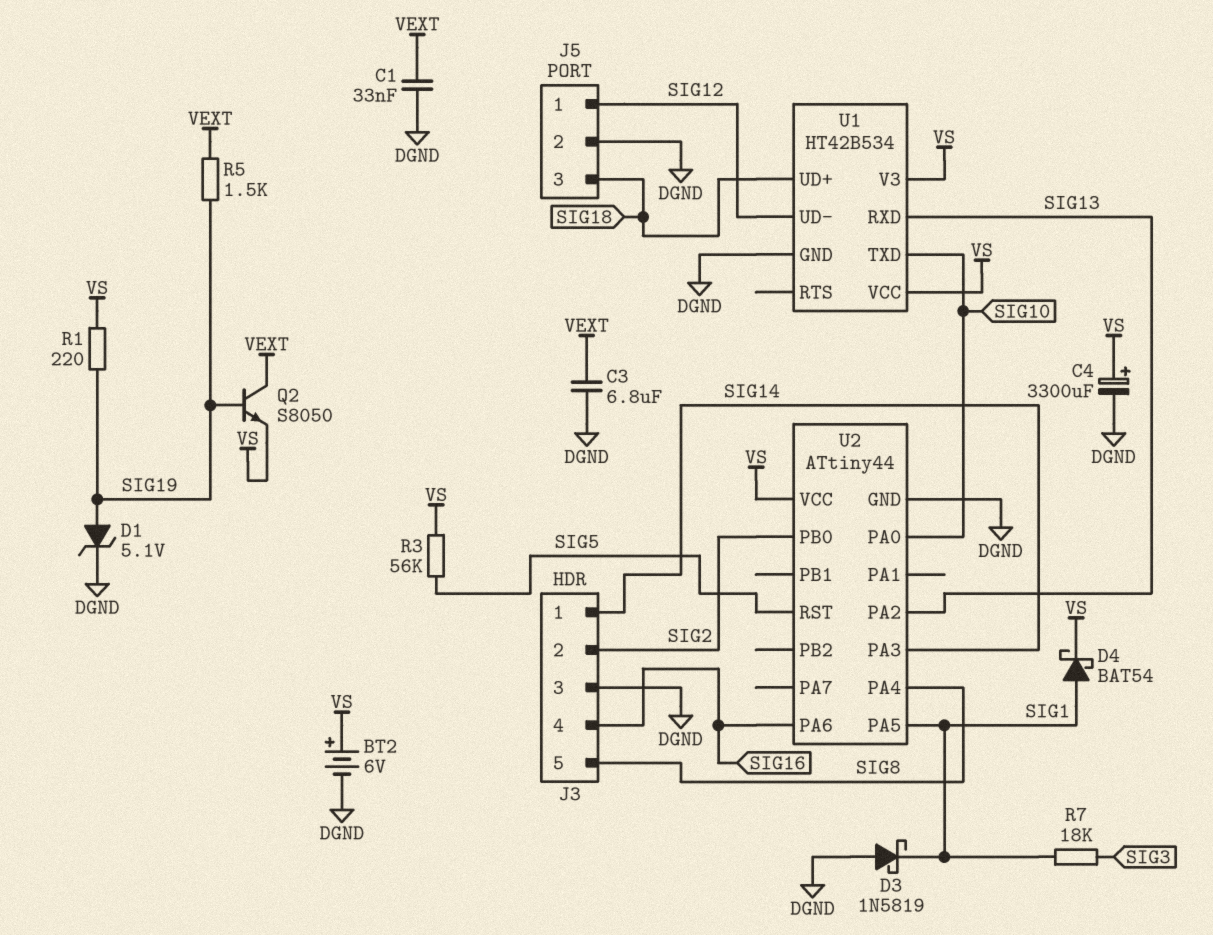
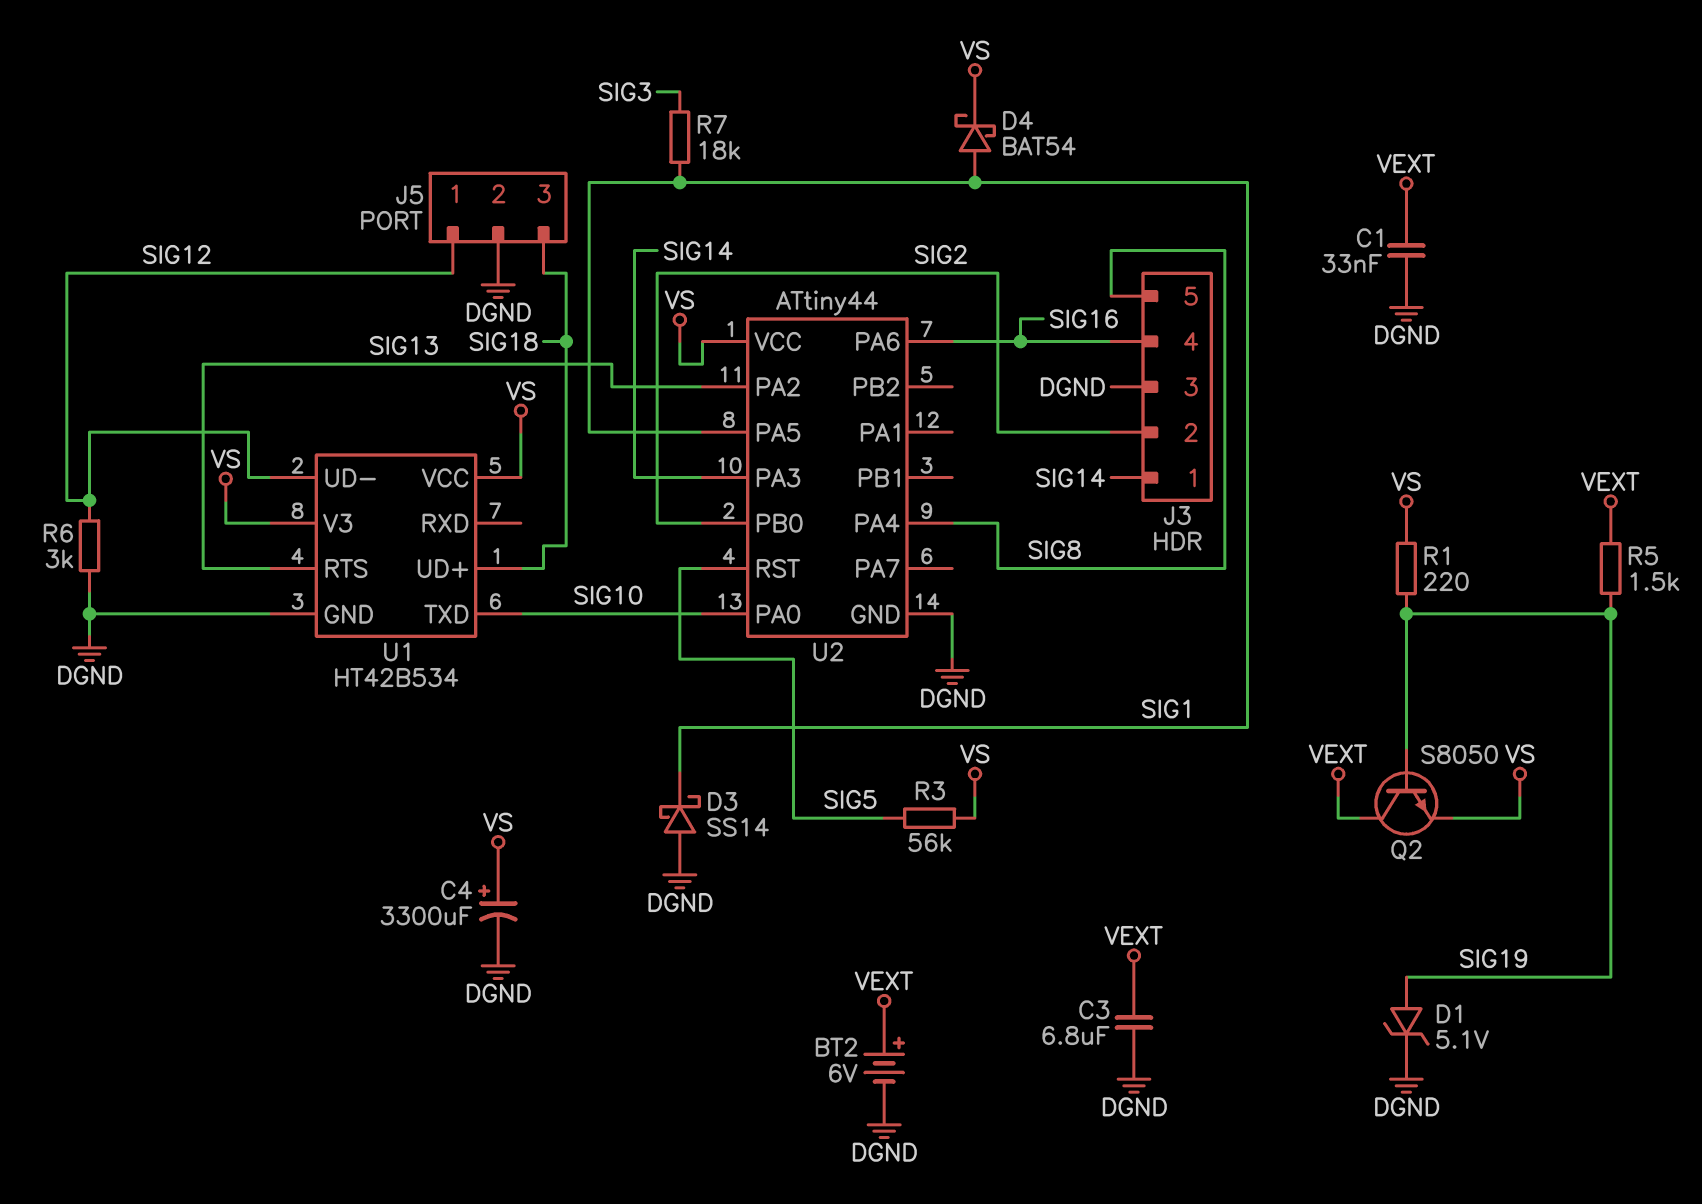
BT2: 6V (plus VS, minus DGND) -> 6V (plus VEXT, minus DGND)
D3: schottky 1N5819 (A DGND, K SIG1) -> schottky SS14 (A DGND, K SIG1)
R6: none -> 3k (DGND, SIG12)
U1 pin RTS: none -> SIG13
U1 pin RXD: SIG13 -> none

